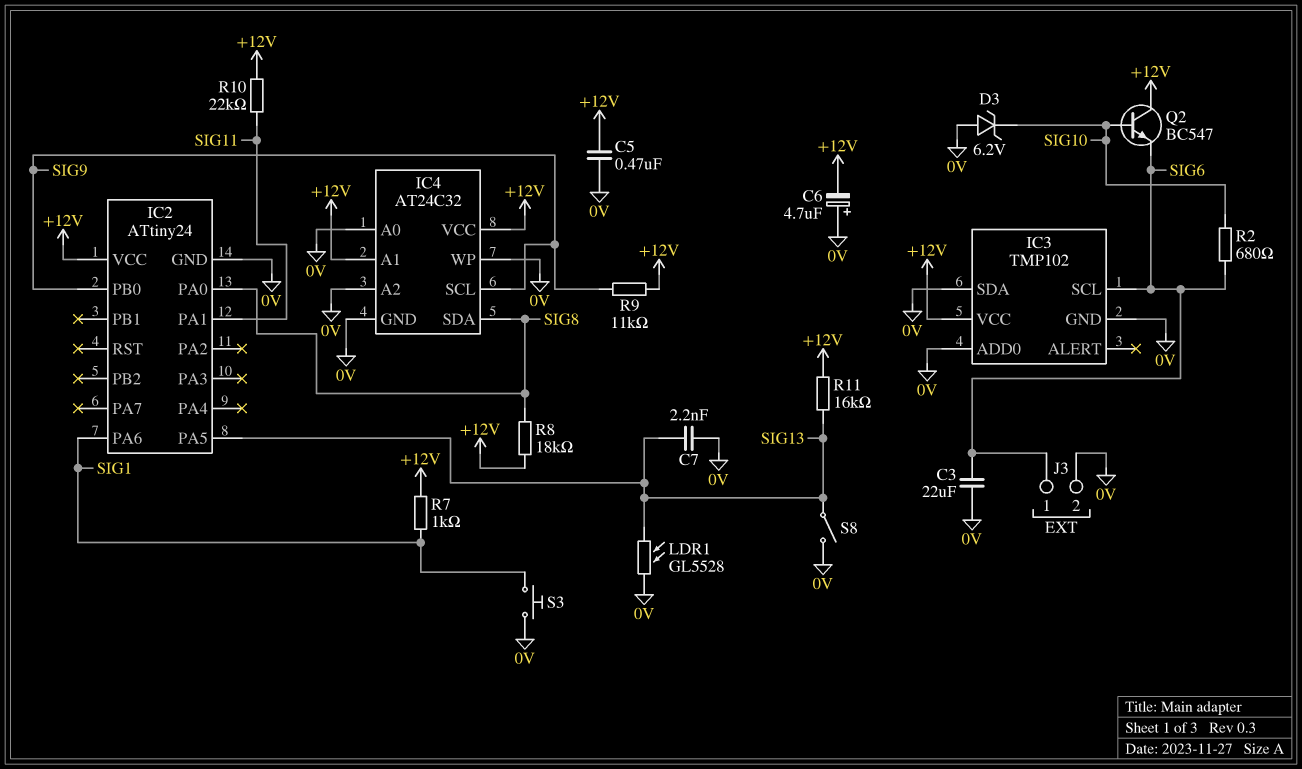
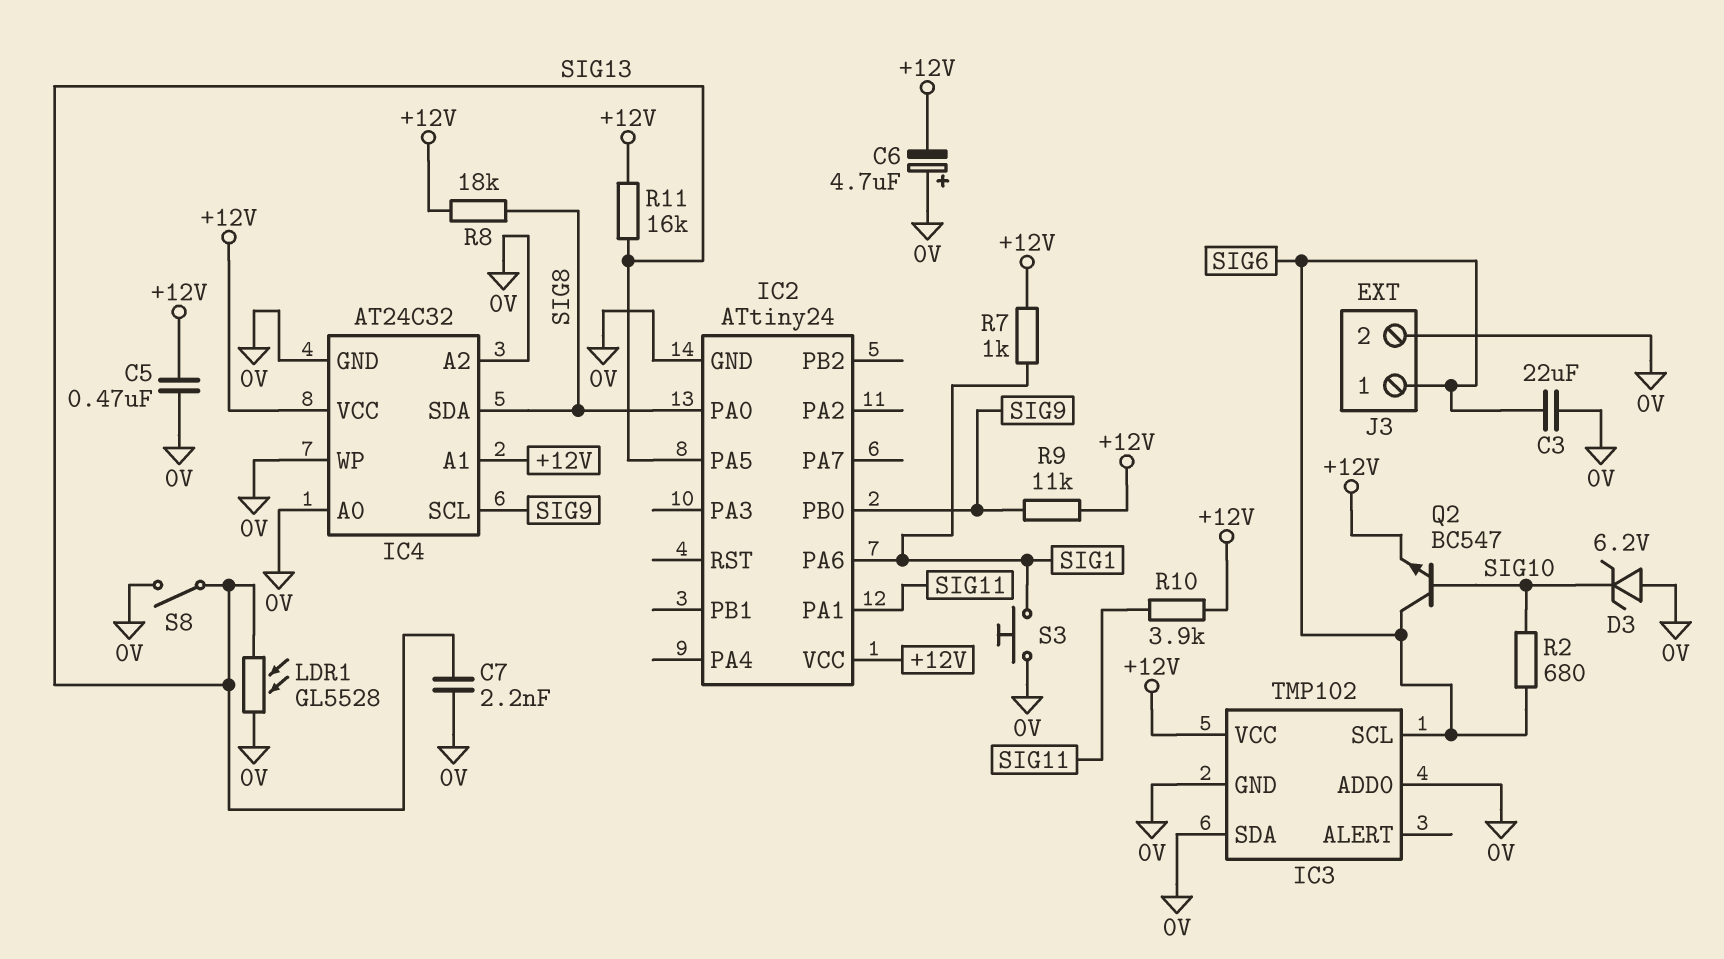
Q2: NPN BC547 (B SIG10, C +12V, E SIG6) -> NPN BC547 (B SIG10, C SIG6, E +12V)
R10: 22k (+12V, SIG11) -> 3.9k (+12V, SIG11)

